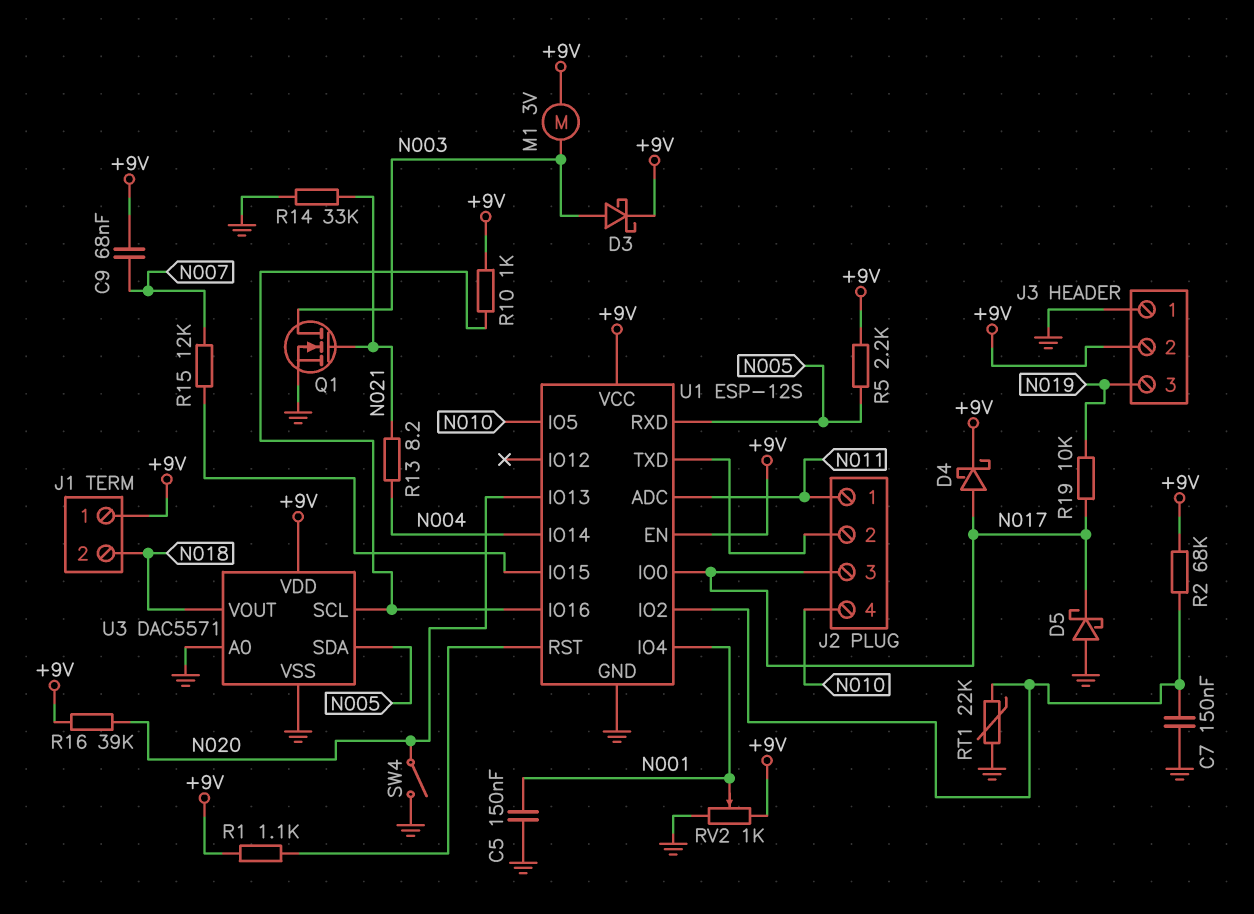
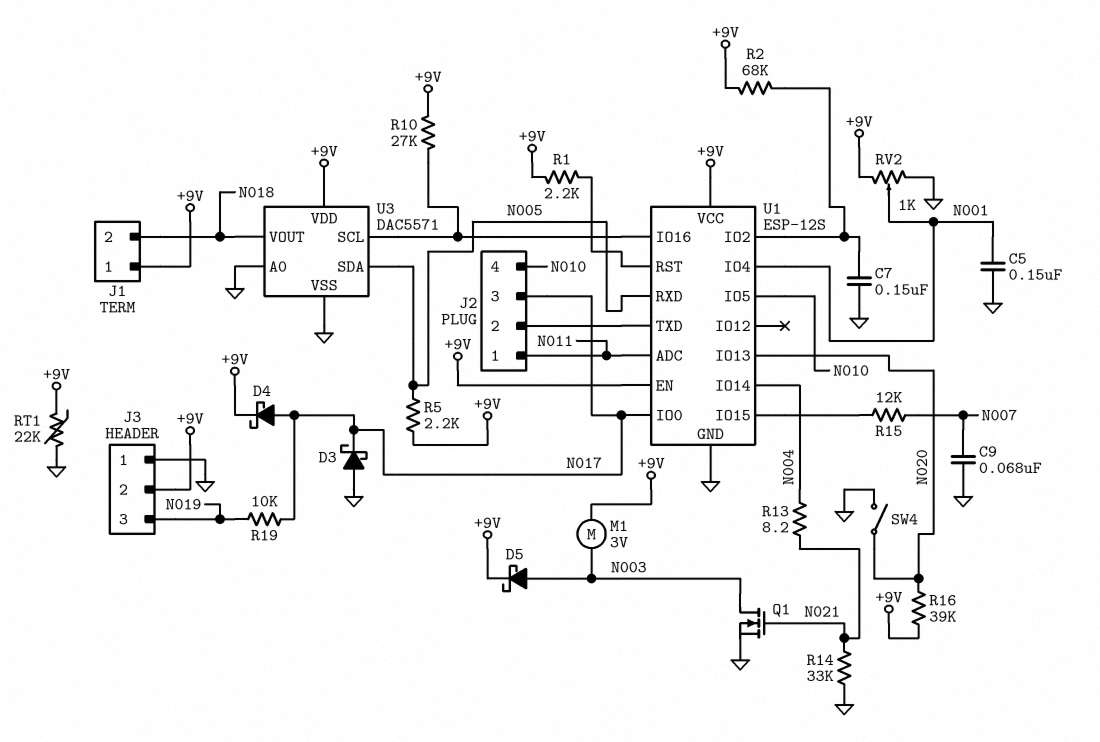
C9: 68nF (+9V, N007) -> 68nF (GND, N007)
D3: schottky (A N003, K +9V) -> schottky (A GND, K N017)
D5: schottky (A GND, K N017) -> schottky (A N003, K +9V)
R1: 1.1k (+9V, U1/RST) -> 2.2k (+9V, U1/RST)
R10: 1k (+9V, U1/IO16) -> 27k (+9V, U1/IO16)
RT1: 22k (GND, U1/IO2) -> 22k (+9V, GND)

